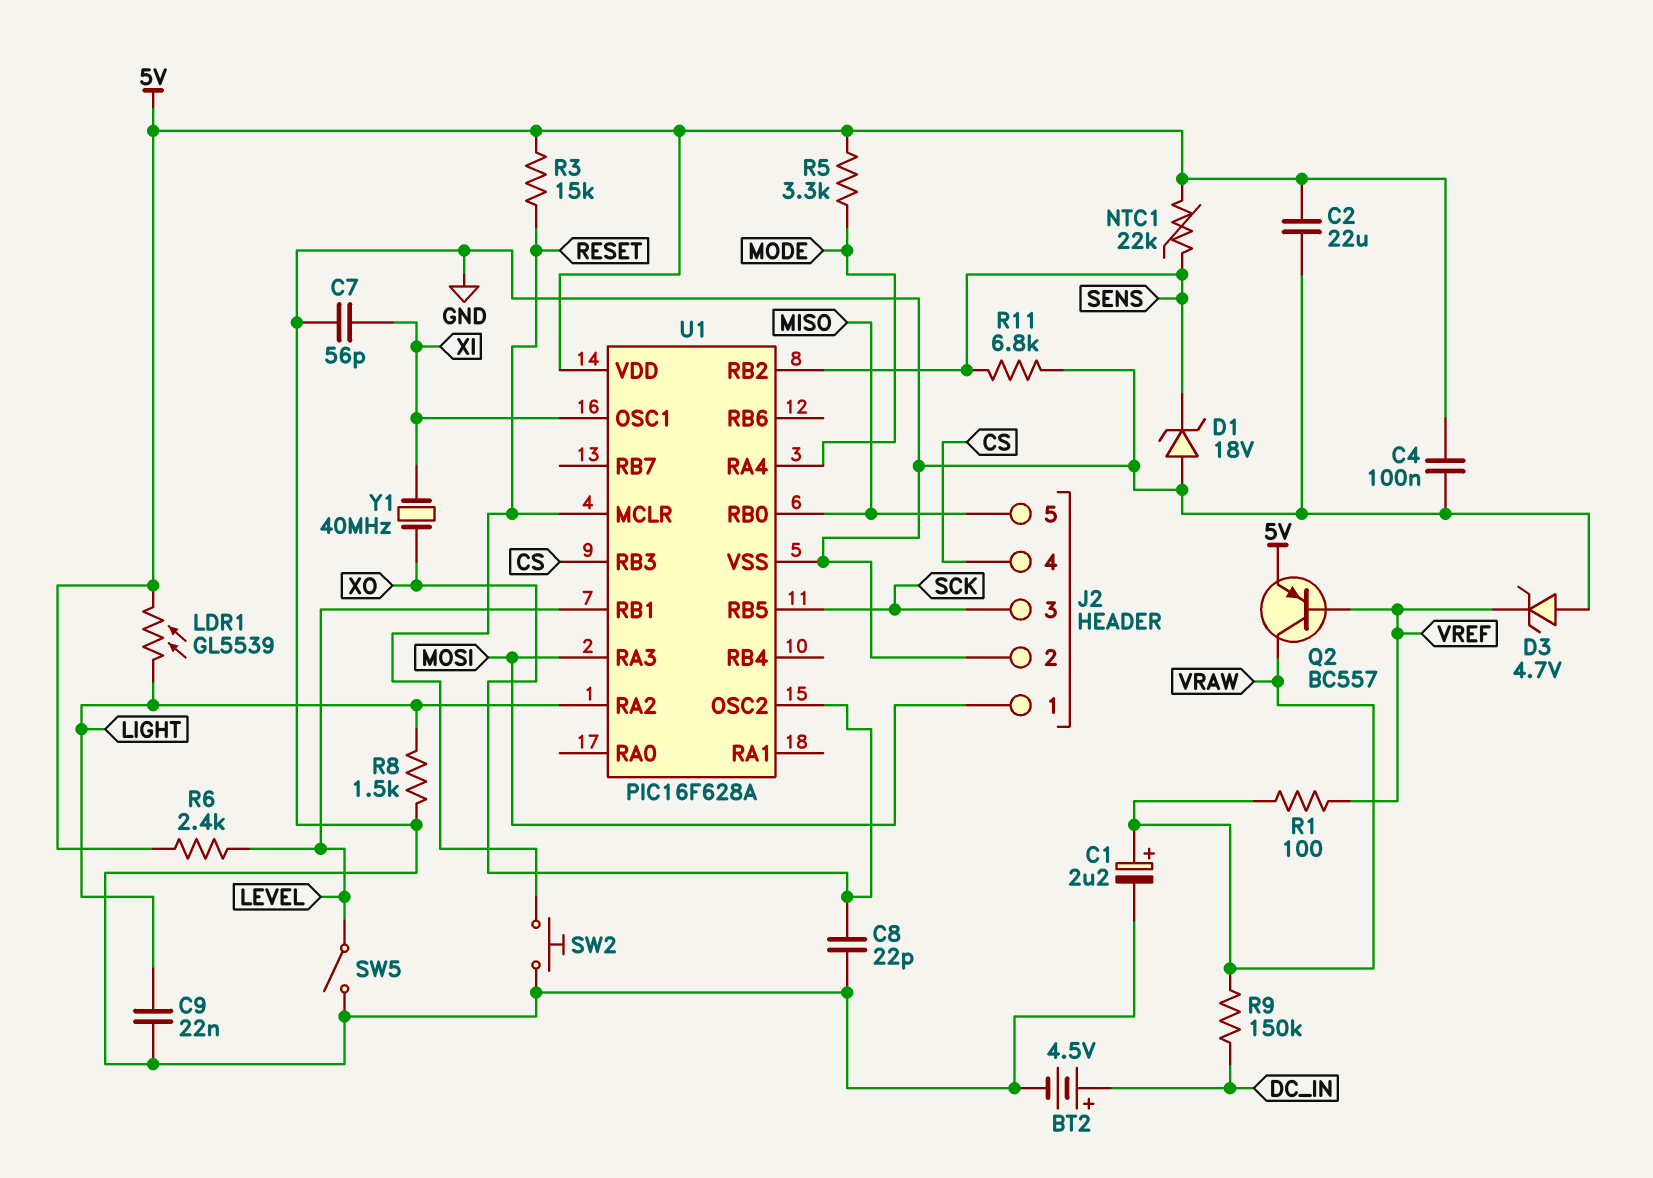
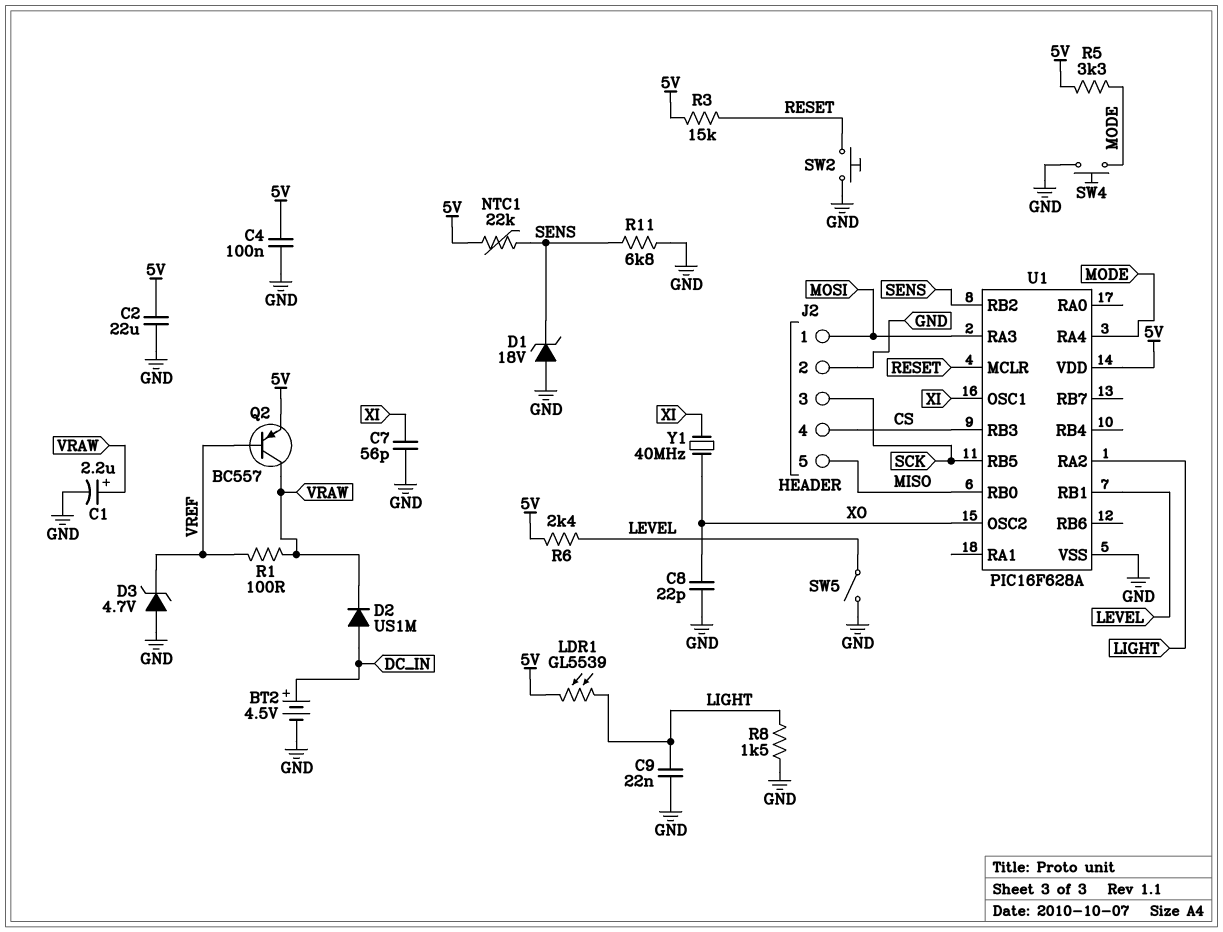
D2: none -> diode US1M (A DC_IN, K VRAW)
R9: 150k (DC_IN, VRAW) -> none
SW4: none -> button (GND, MODE)

